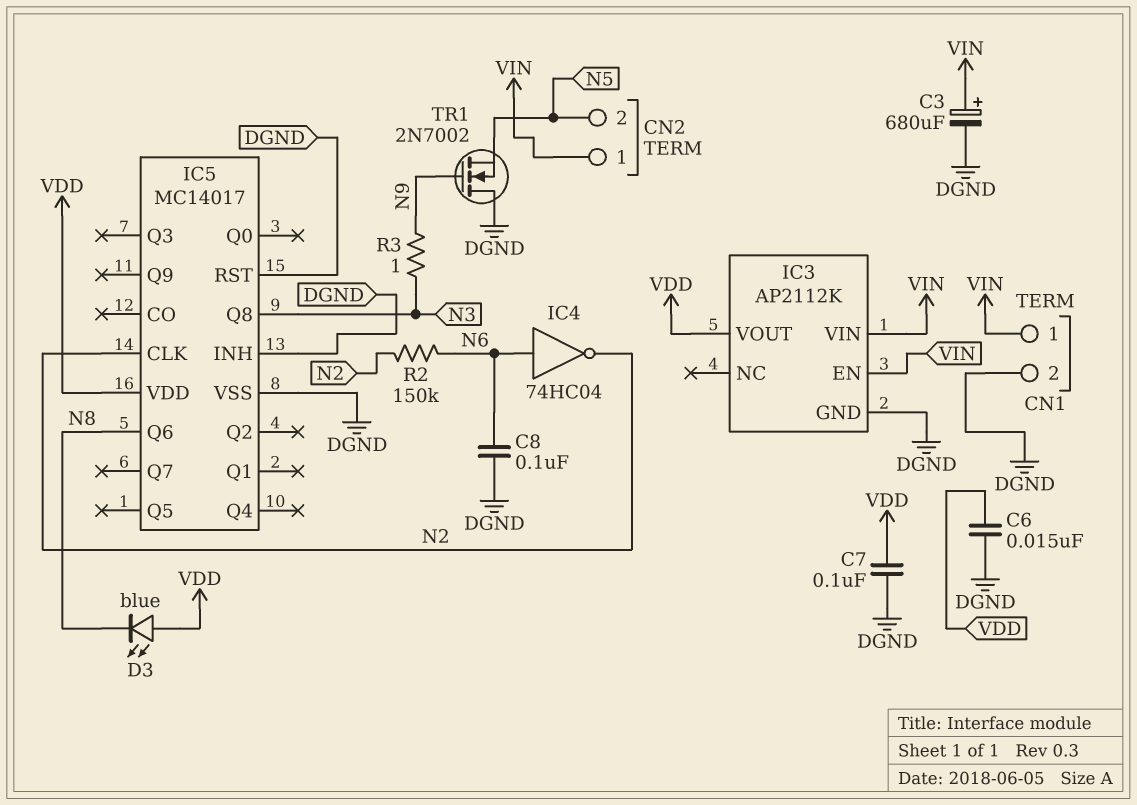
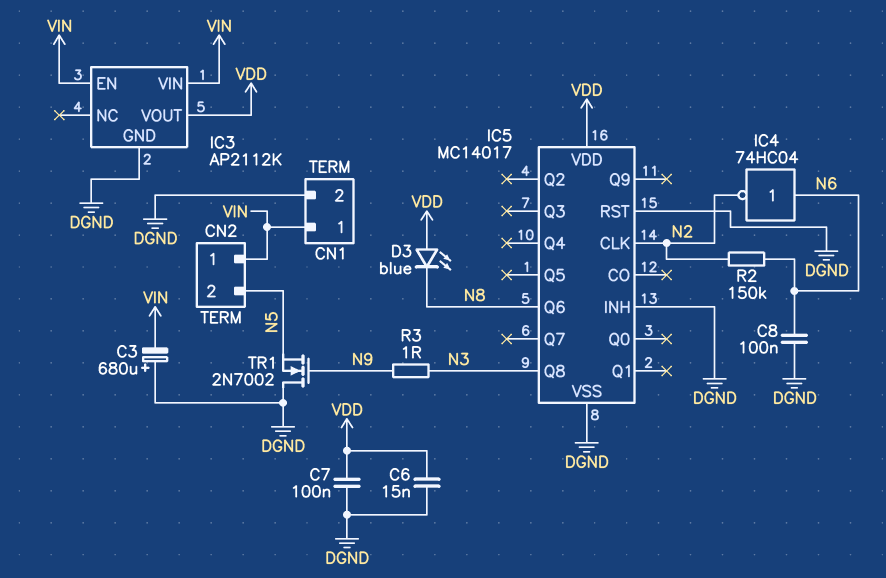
C3: 680uF (plus VIN, minus DGND) -> 680uF (plus DGND, minus VIN)

